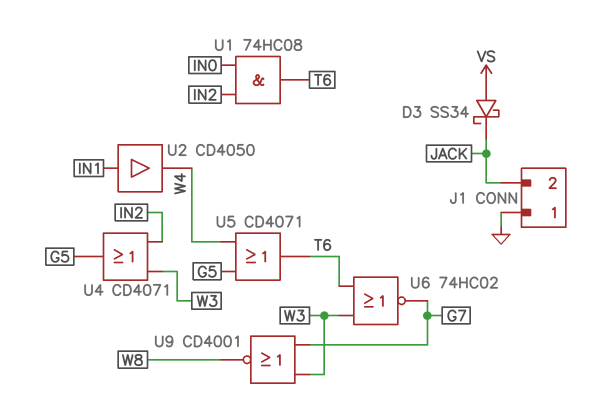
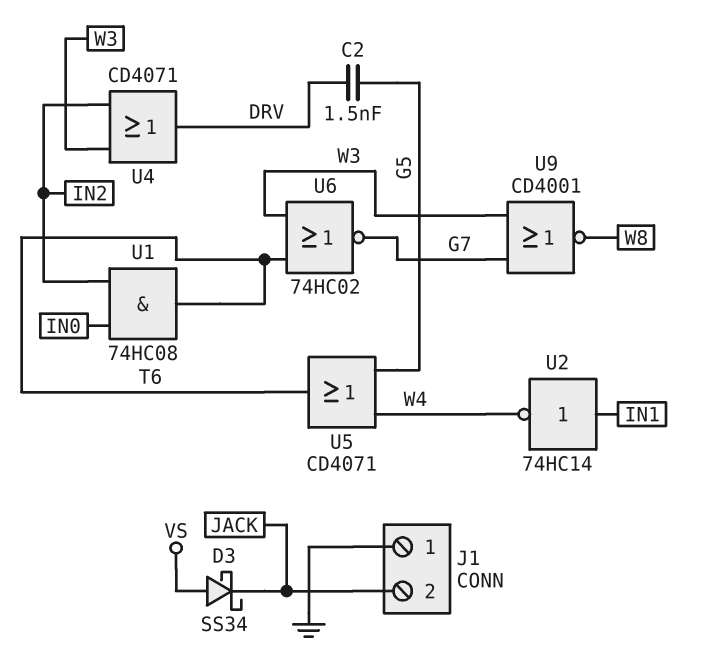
C2: none -> 1.5nF (DRV, G5)
U2: buffer CD4050 (in IN1, out W4) -> NOT 74HC14 (in IN1, out W4)
U4: OR CD4071 (in IN2, in W3, out G5) -> OR CD4071 (in IN2, in W3, out DRV)

